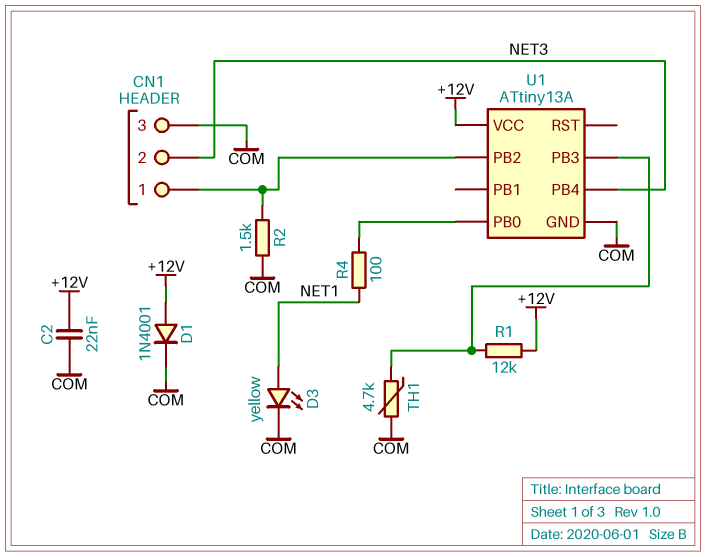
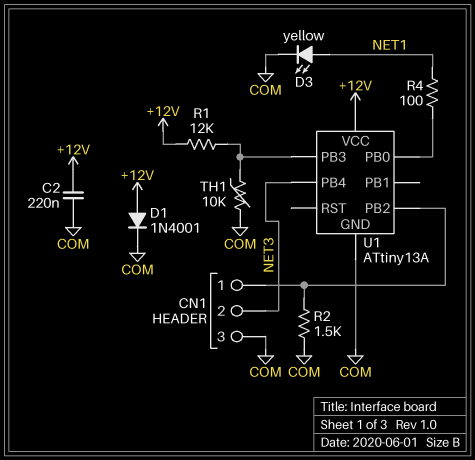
C2: 22nF (+12V, COM) -> 220nF (+12V, COM)
TH1: 4.7k (COM, U1/PB3) -> 10k (COM, U1/PB3)

